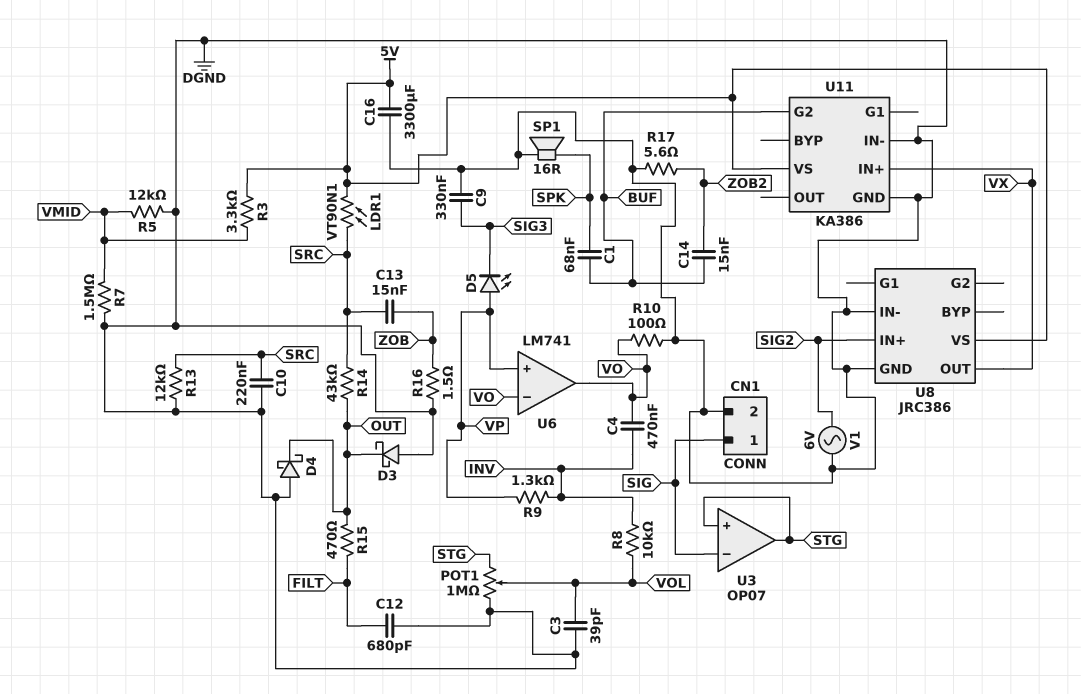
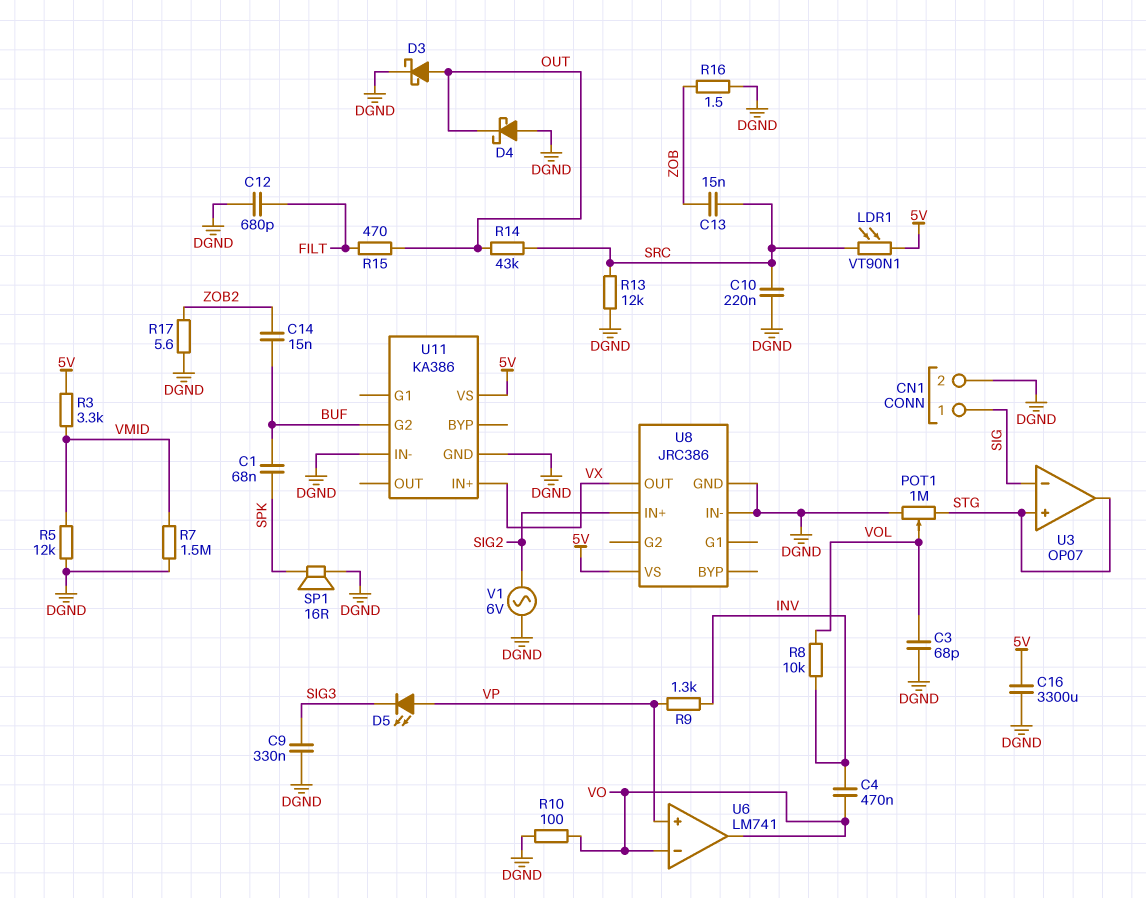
C3: 39pF (DGND, VOL) -> 68pF (DGND, VOL)
D3: schottky (A DGND, K OUT) -> schottky (A OUT, K DGND)

